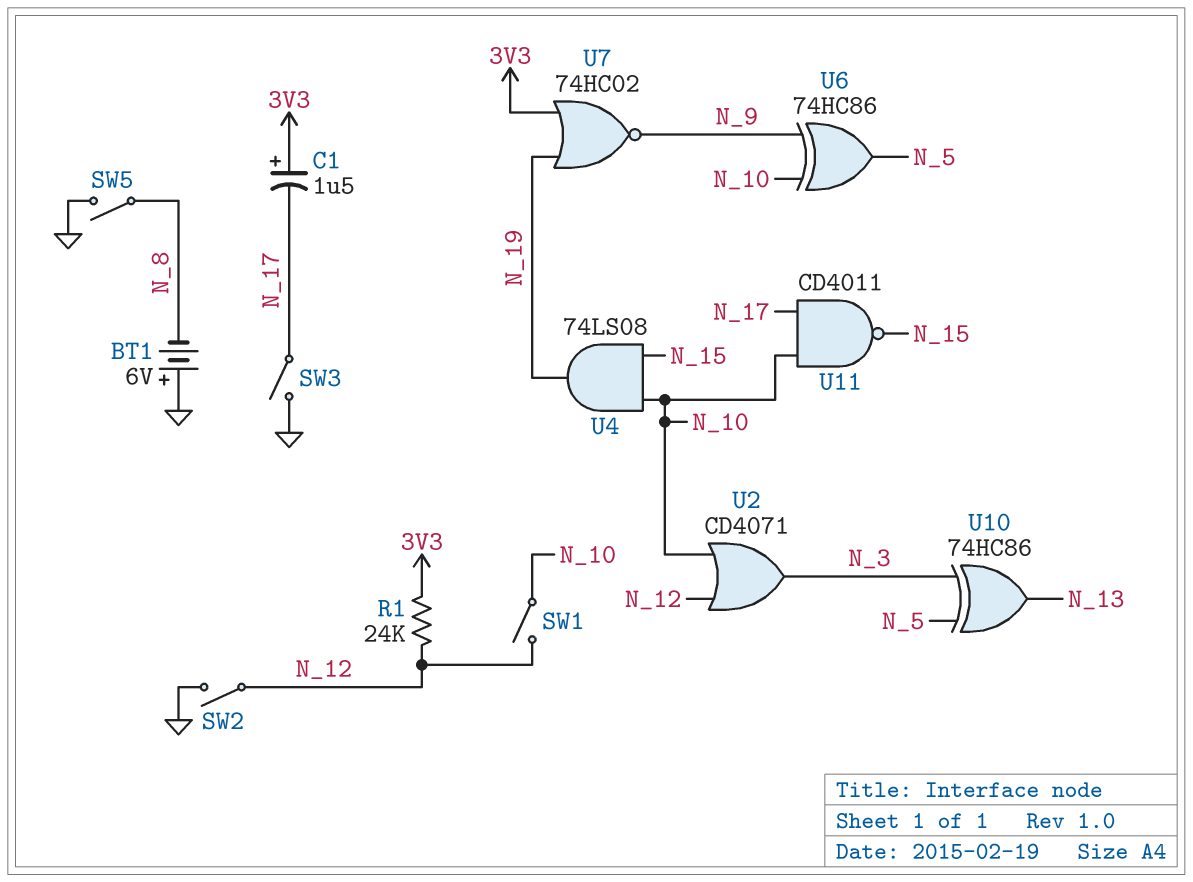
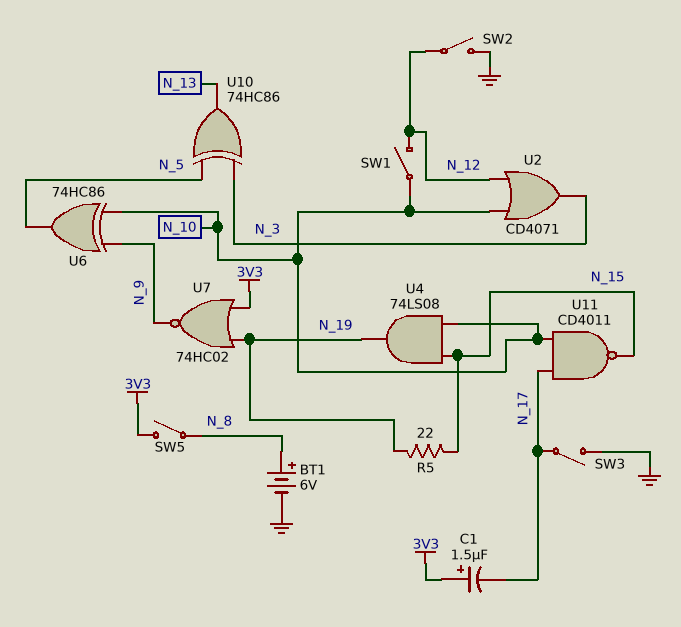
BT1: 6V (plus GND, minus N_8) -> 6V (plus N_8, minus GND)
R1: 24k (3V3, N_12) -> none
R5: none -> 22 (N_15, N_19)
SW5: switch (GND, N_8) -> switch (3V3, N_8)

